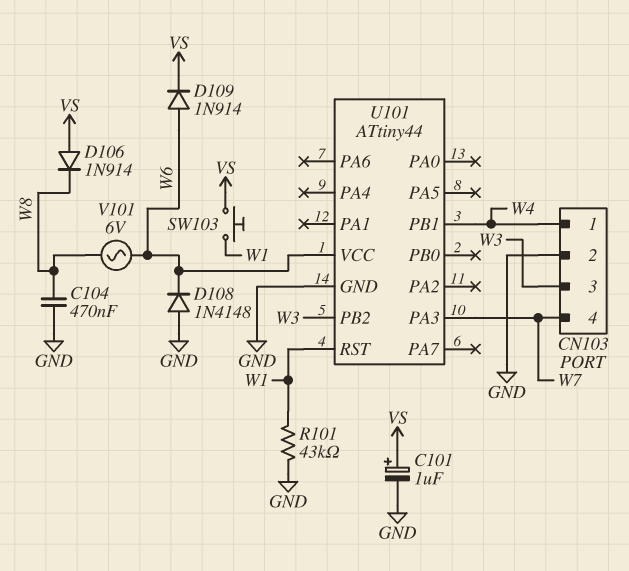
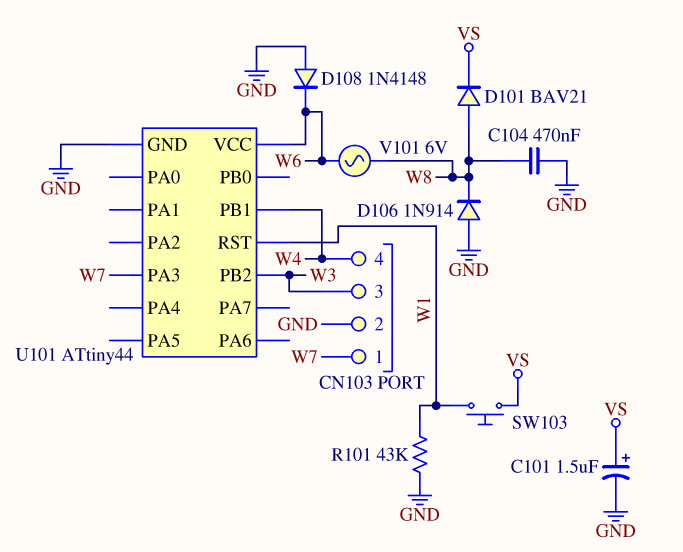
C101: 1uF (plus VS, minus GND) -> 1.5uF (plus VS, minus GND)
CN103 pin 1: W4 -> W7
CN103 pin 4: W7 -> W4
D101: none -> diode BAV21 (A W8, K VS)
D106: diode 1N914 (A VS, K W8) -> diode 1N914 (A GND, K W8)
D109: diode 1N914 (A W6, K VS) -> none

